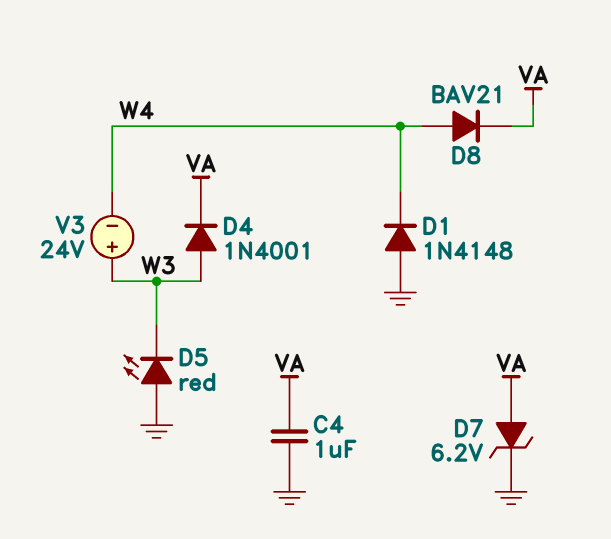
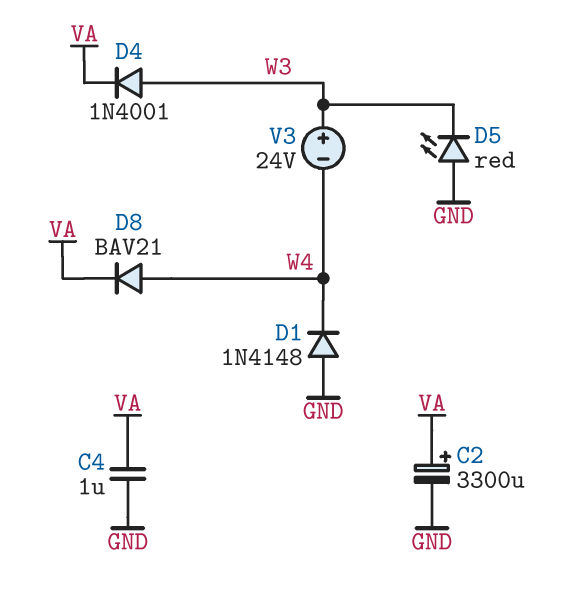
C2: none -> 3300uF (plus VA, minus GND)
D7: zener 6.2V (A VA, K GND) -> none

